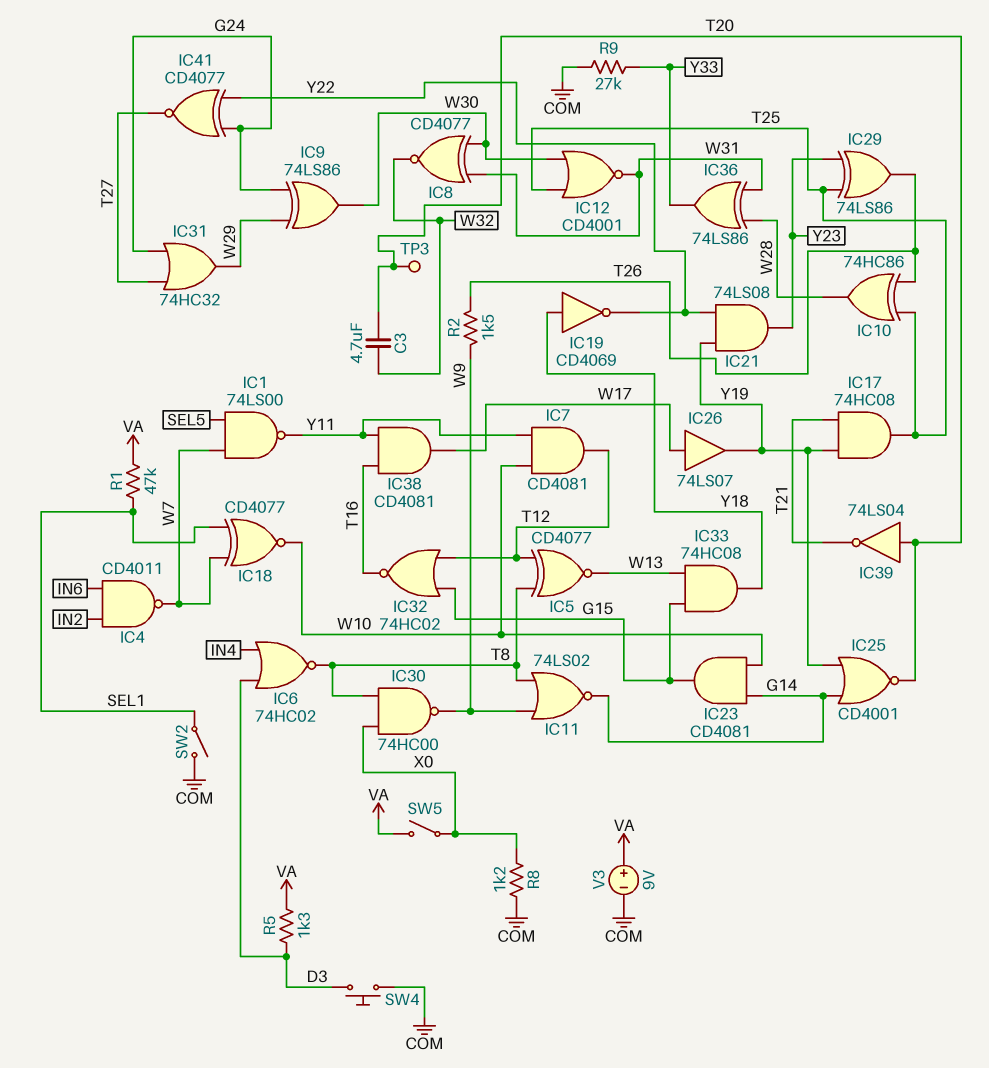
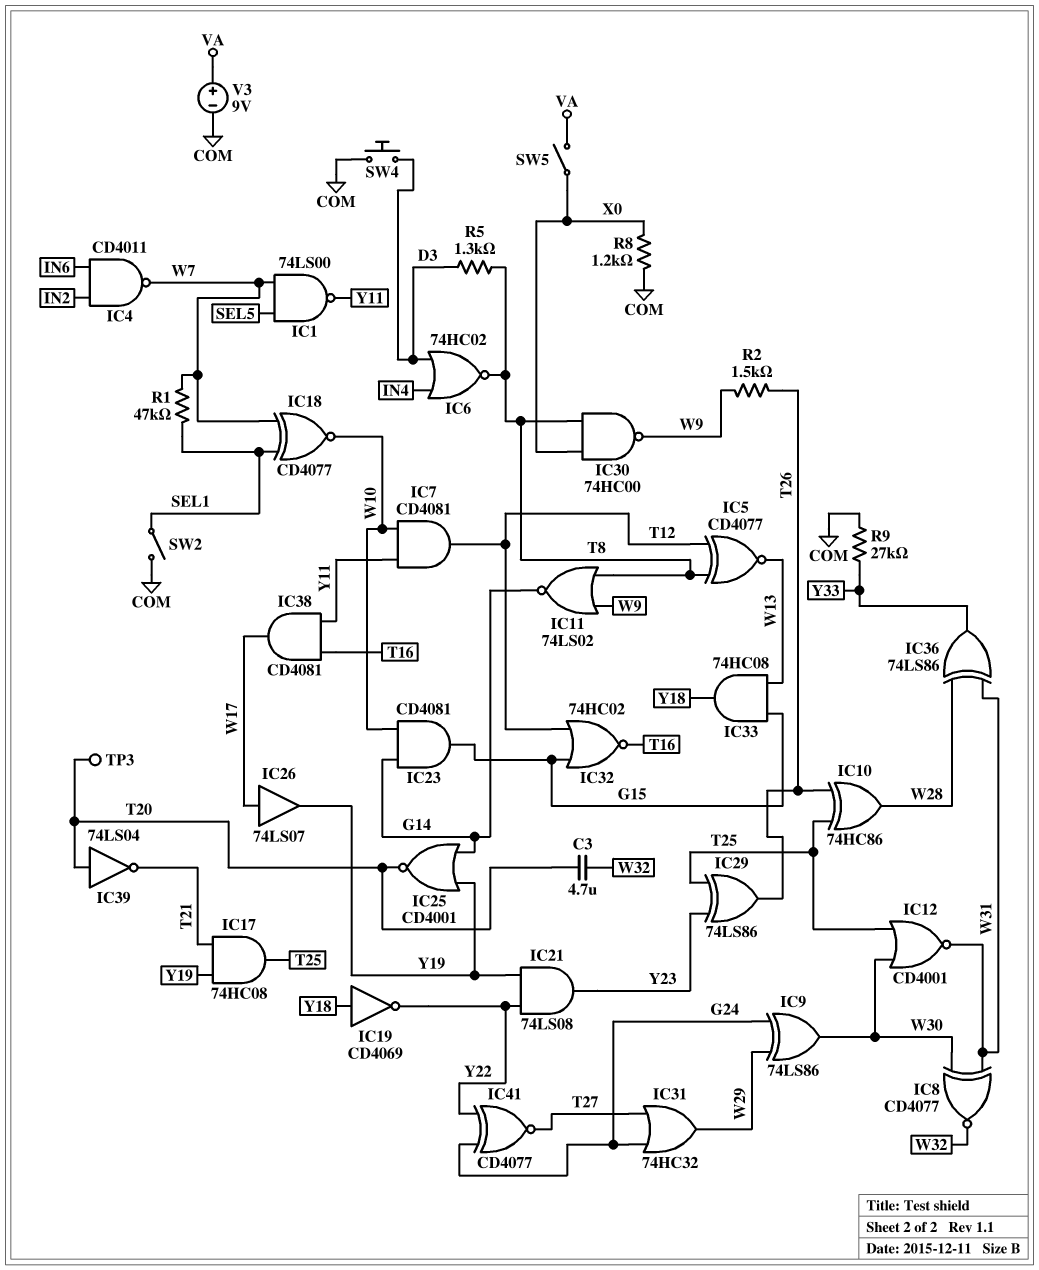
R1: 47k (SEL1, VA) -> 47k (SEL1, W7)
R5: 1.3k (D3, VA) -> 1.3k (D3, T8)

